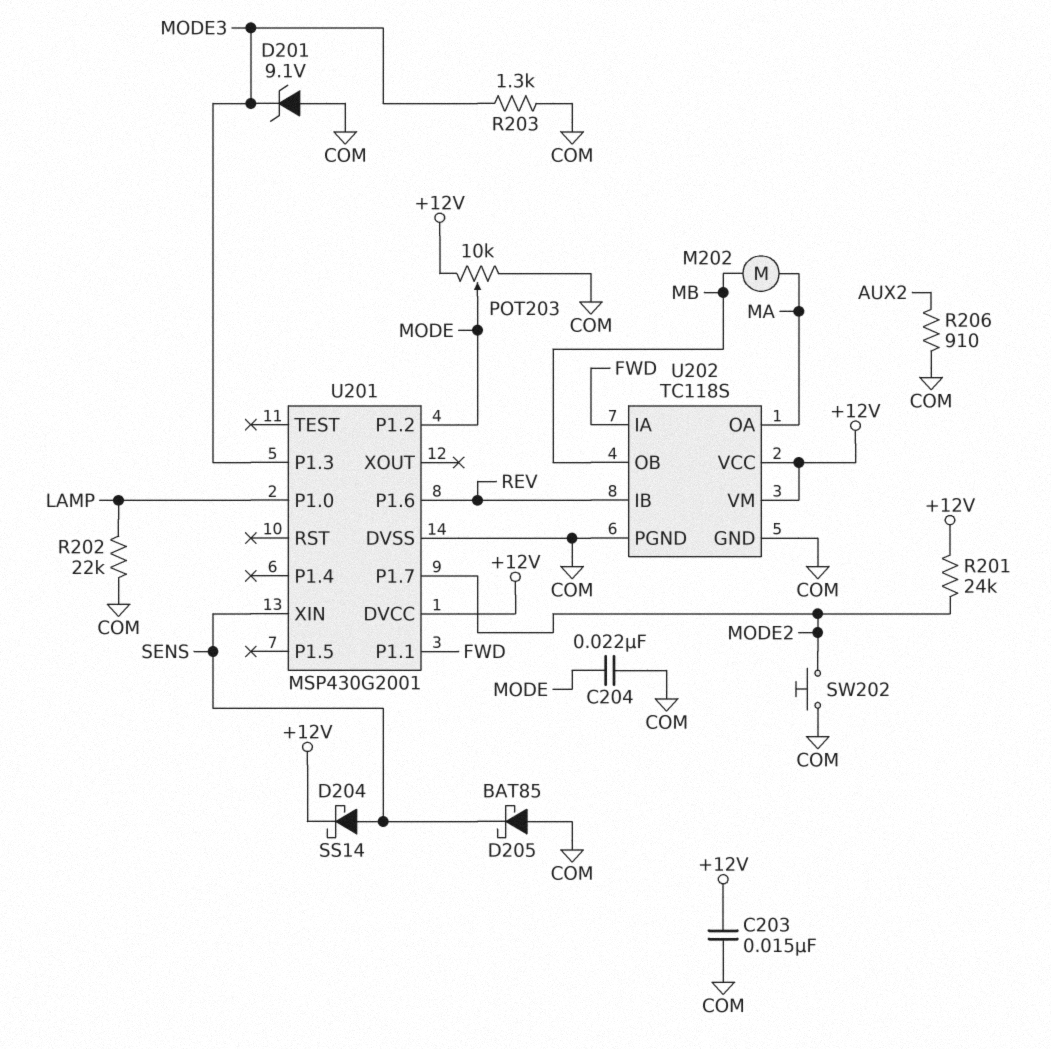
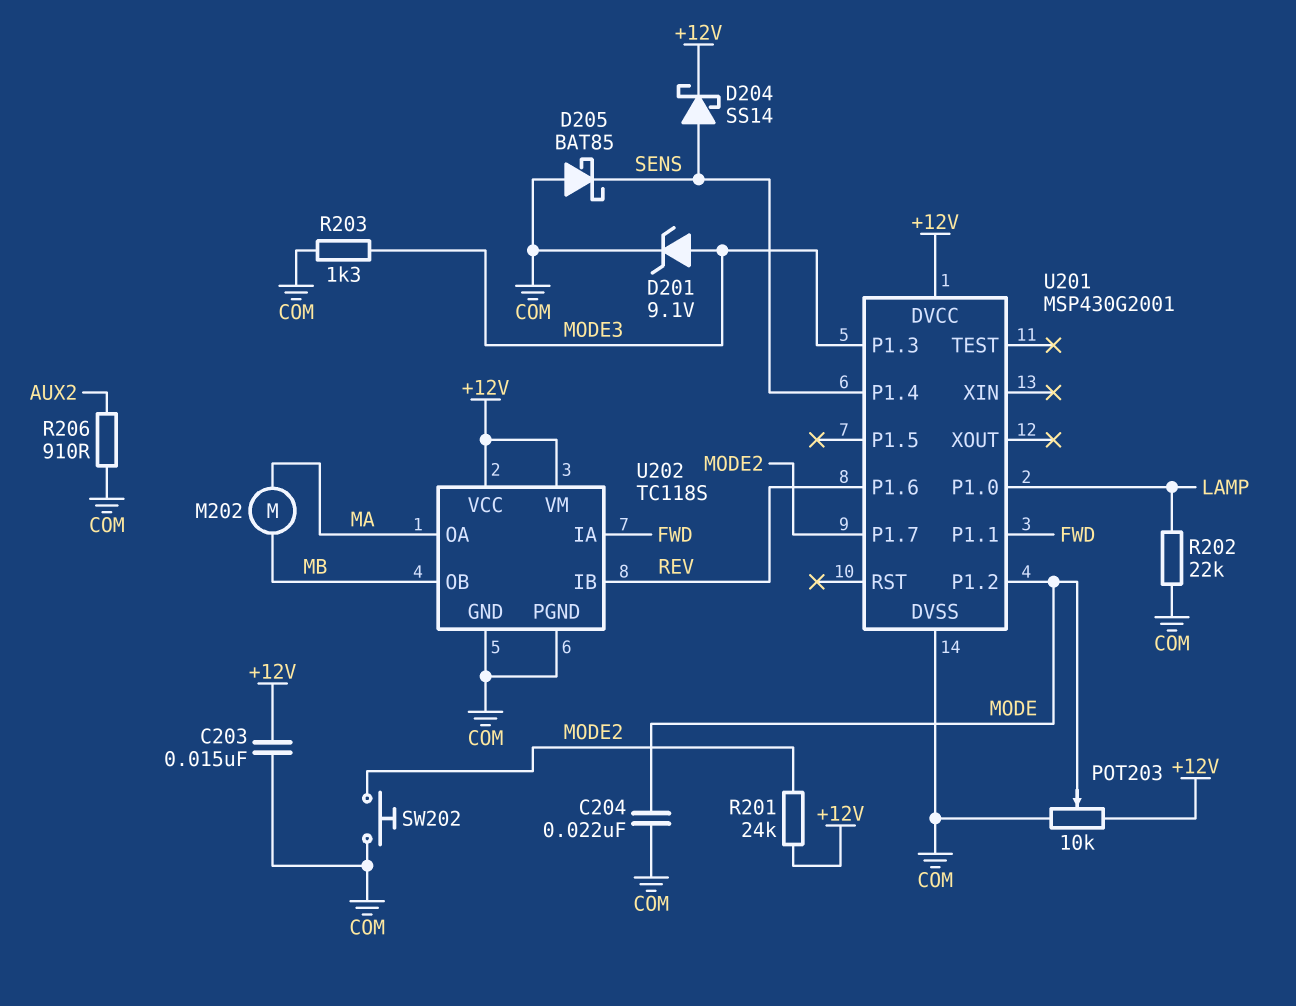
D201: zener 9.1V (A COM, K MODE3) -> zener 9.1V (A MODE3, K COM)
U201 pin P1.4: none -> SENS
U201 pin XIN: SENS -> none

